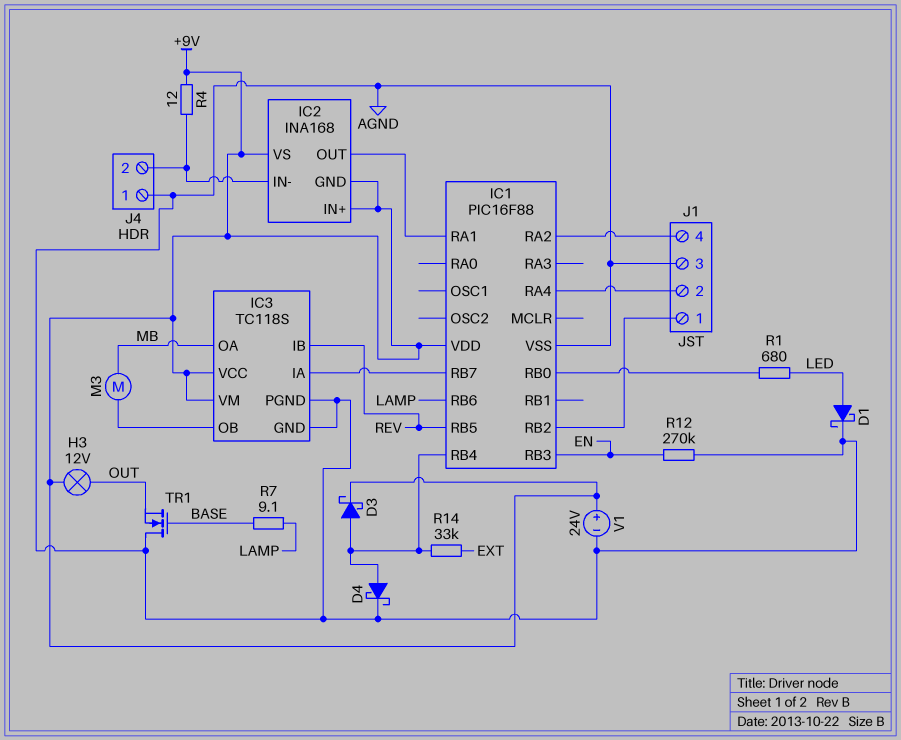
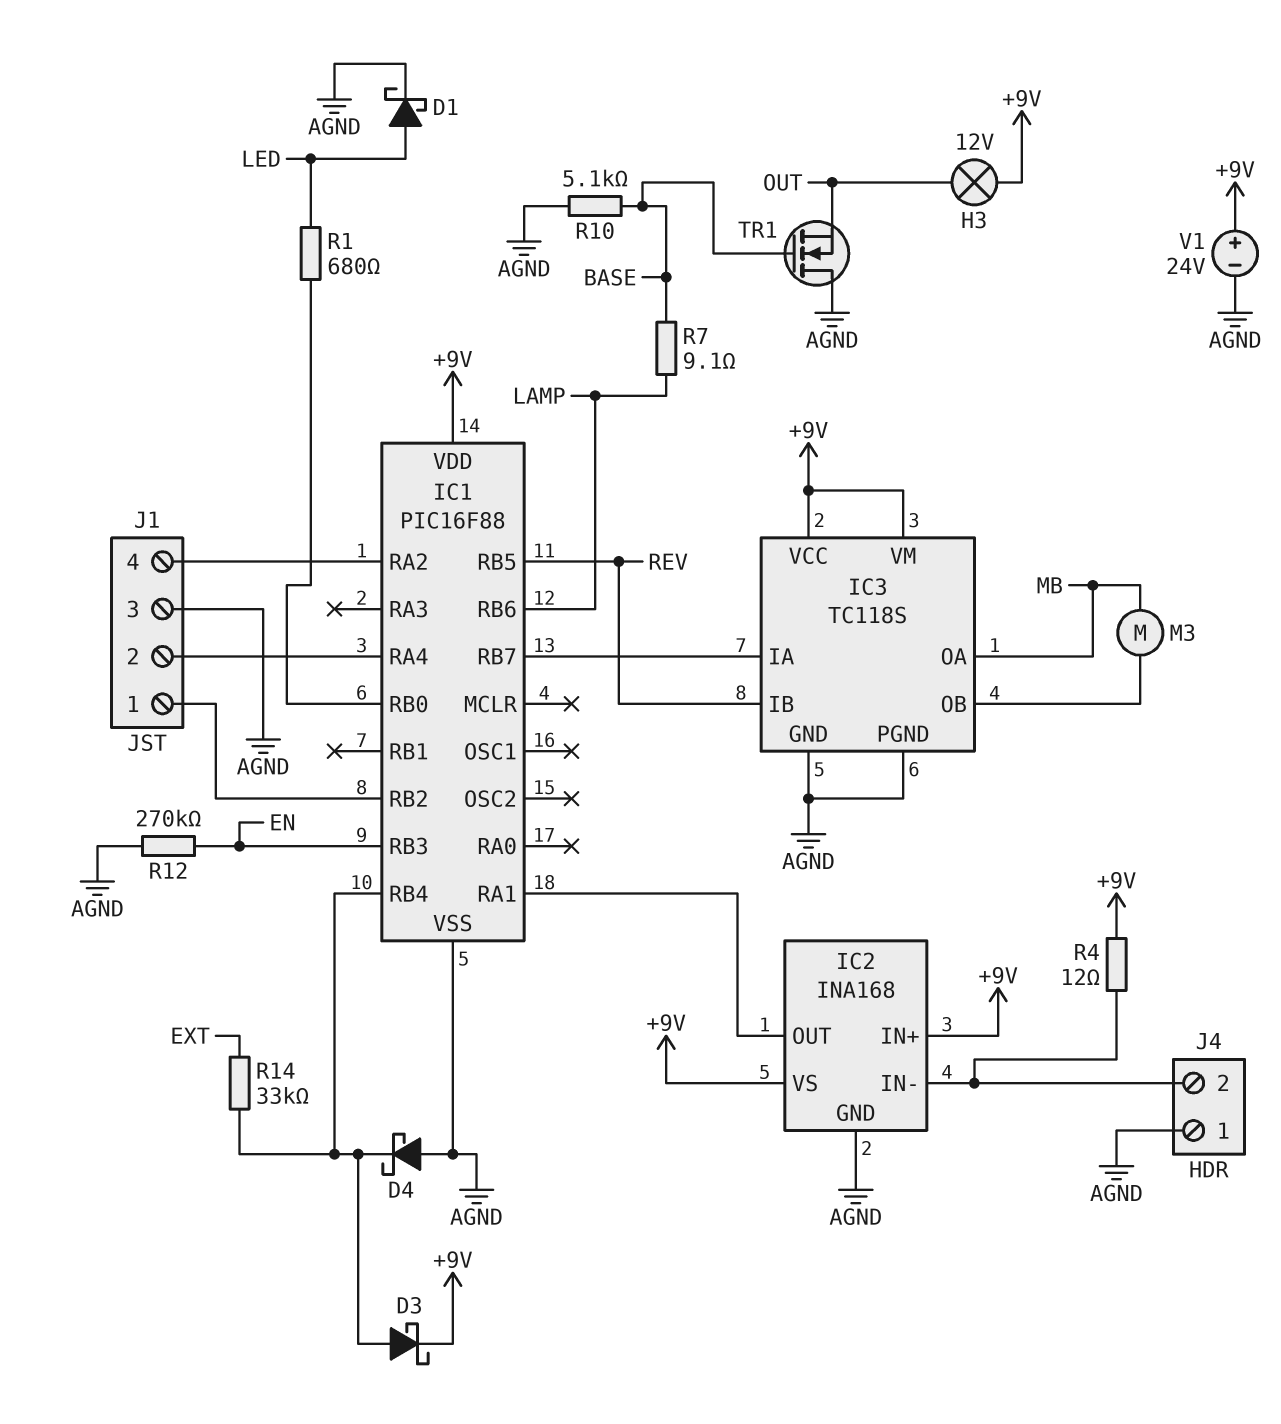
D4: schottky (A IC1/RB4, K AGND) -> schottky (A AGND, K IC1/RB4)
IC2 pin GND: +9V -> AGND
R10: none -> 5.1k (AGND, BASE)

